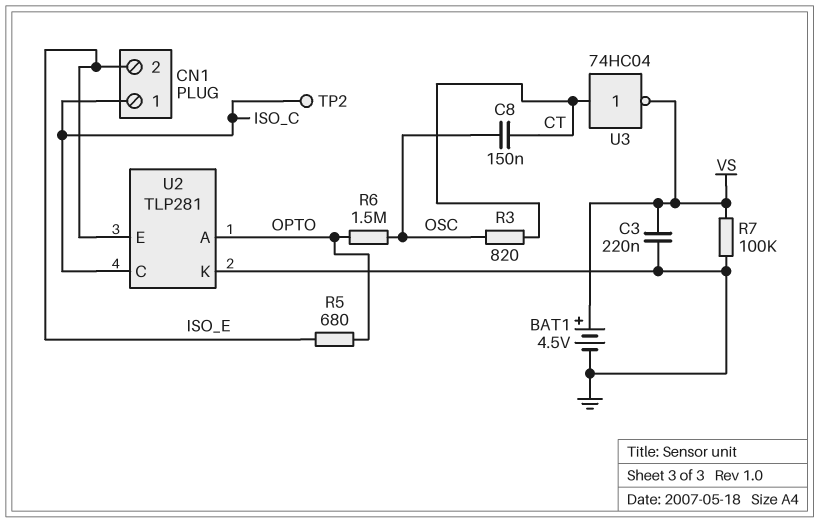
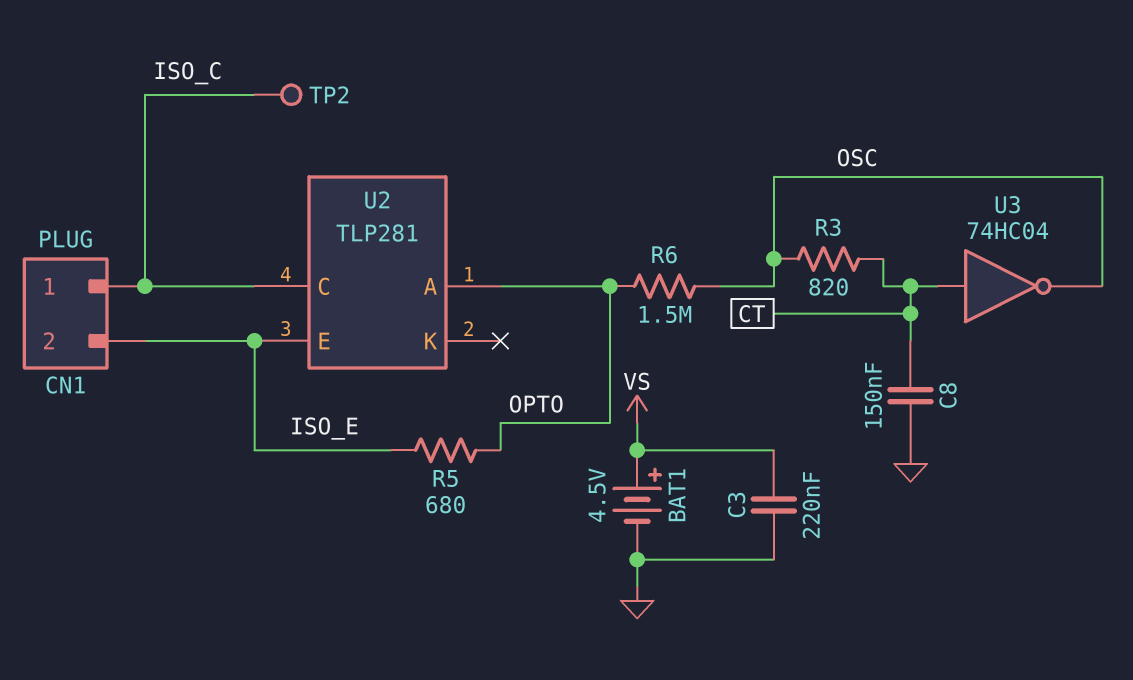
C8: 150nF (CT, OSC) -> 150nF (CT, GND)
R7: 100k (GND, VS) -> none
U2 pin K: GND -> none
U3: NOT 74HC04 (in CT, out VS) -> NOT 74HC04 (in CT, out OSC)

